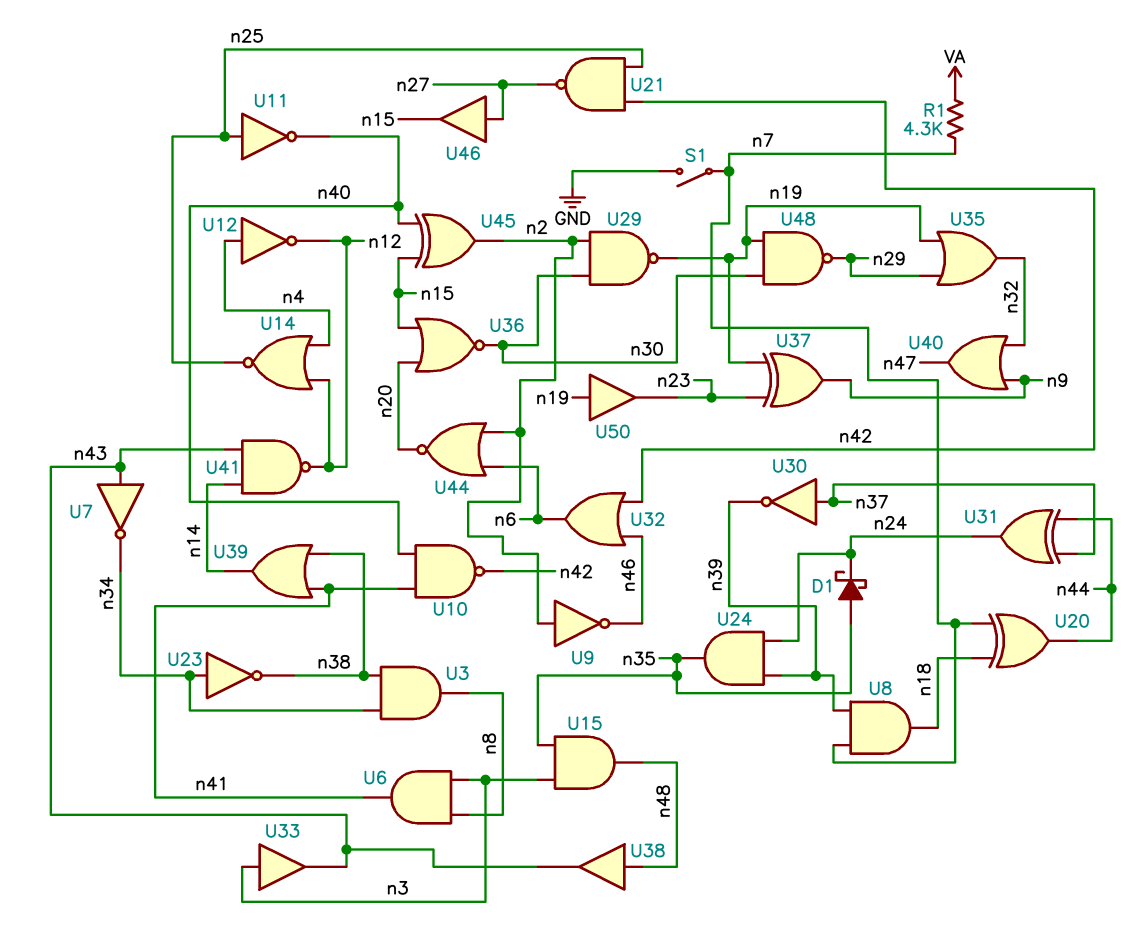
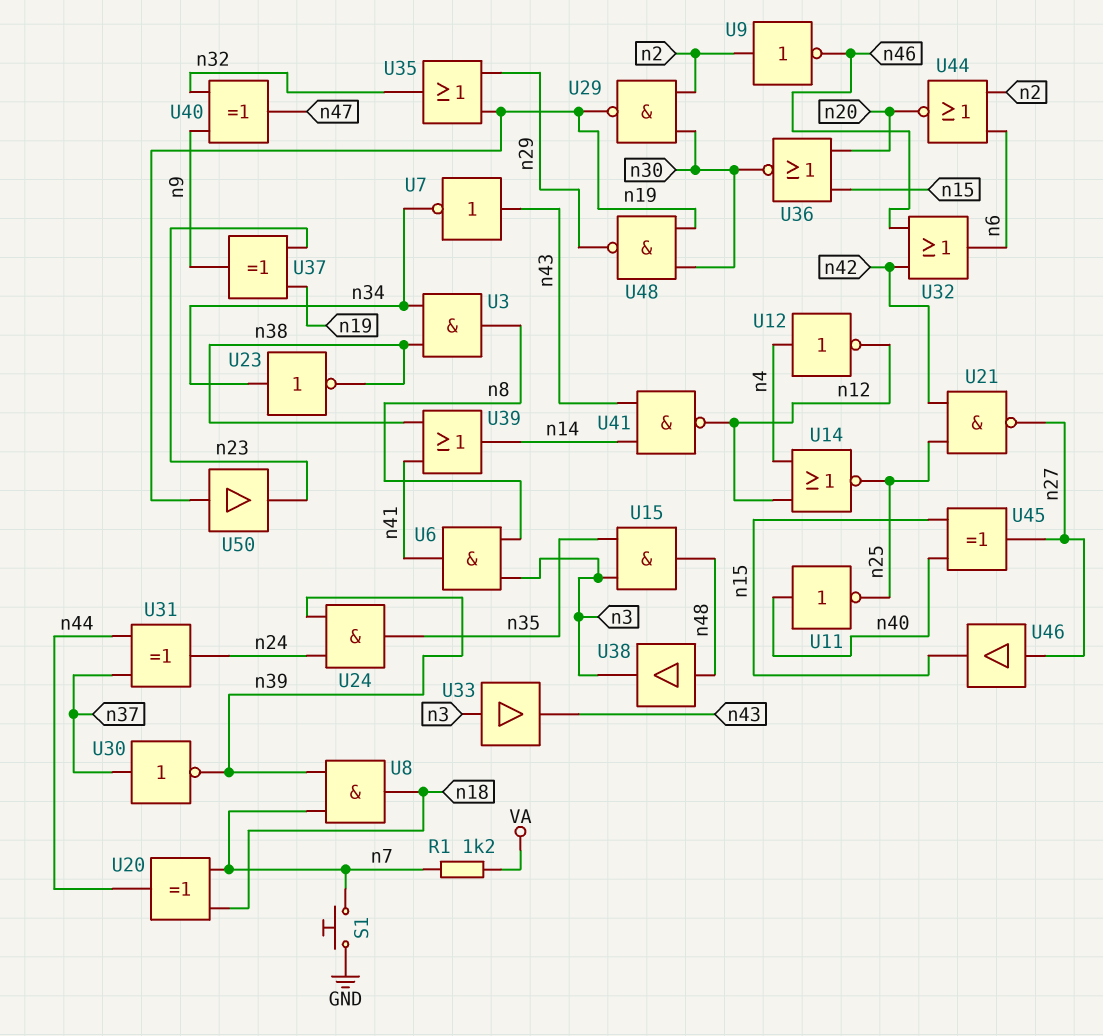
D1: schottky (A n35, K n24) -> none
R1: 4.3k (VA, n7) -> 1.2k (VA, n7)
S1: switch (GND, n7) -> button (GND, n7)
U10: NAND (in n40, in n41, out n42) -> none
U11: NOT (in n25, out n40) -> NOT (in n40, out n25)
U38: buffer (in n48, out n43) -> buffer (in n48, out n3)
U40: OR (in n9, in n32, out n47) -> XOR (in n9, in n32, out n47)
U45: XOR (in n15, in n40, out n2) -> XOR (in n15, in n40, out n27)

